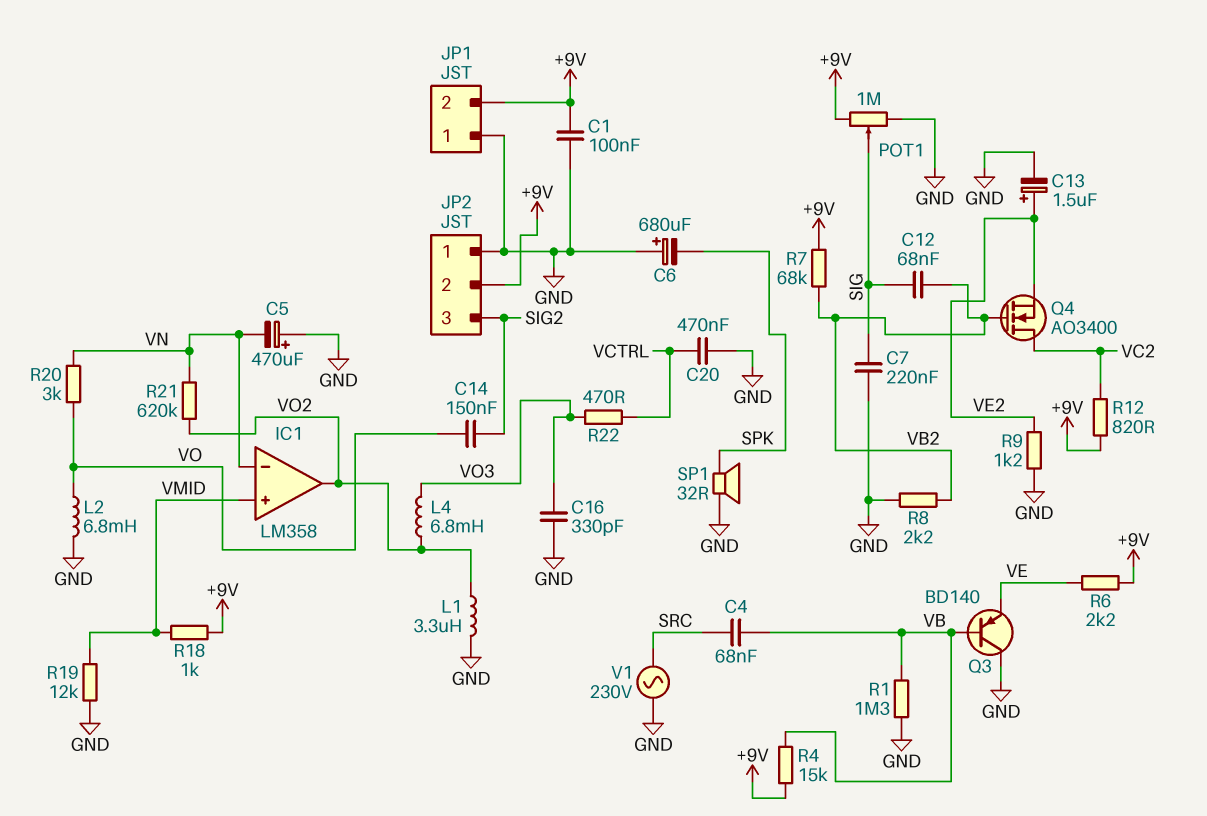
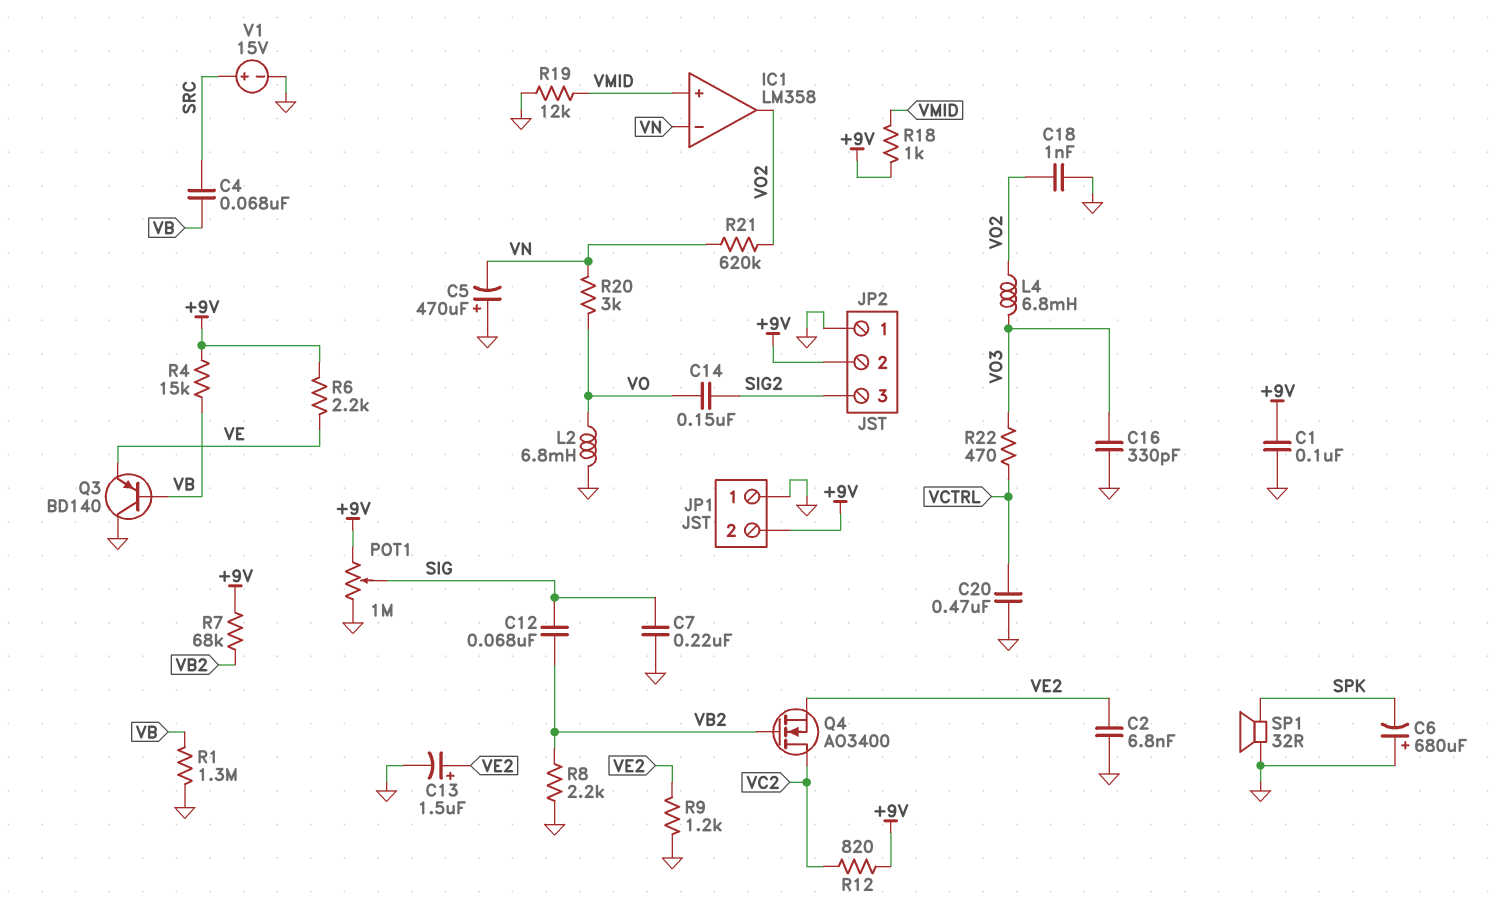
C2: none -> 6.8nF (GND, VE2)
C18: none -> 1nF (GND, VO2)
L1: 3.3uH (GND, VO2) -> none
V1: AC 230V (GND, SRC) -> 15V (plus SRC, minus GND)

